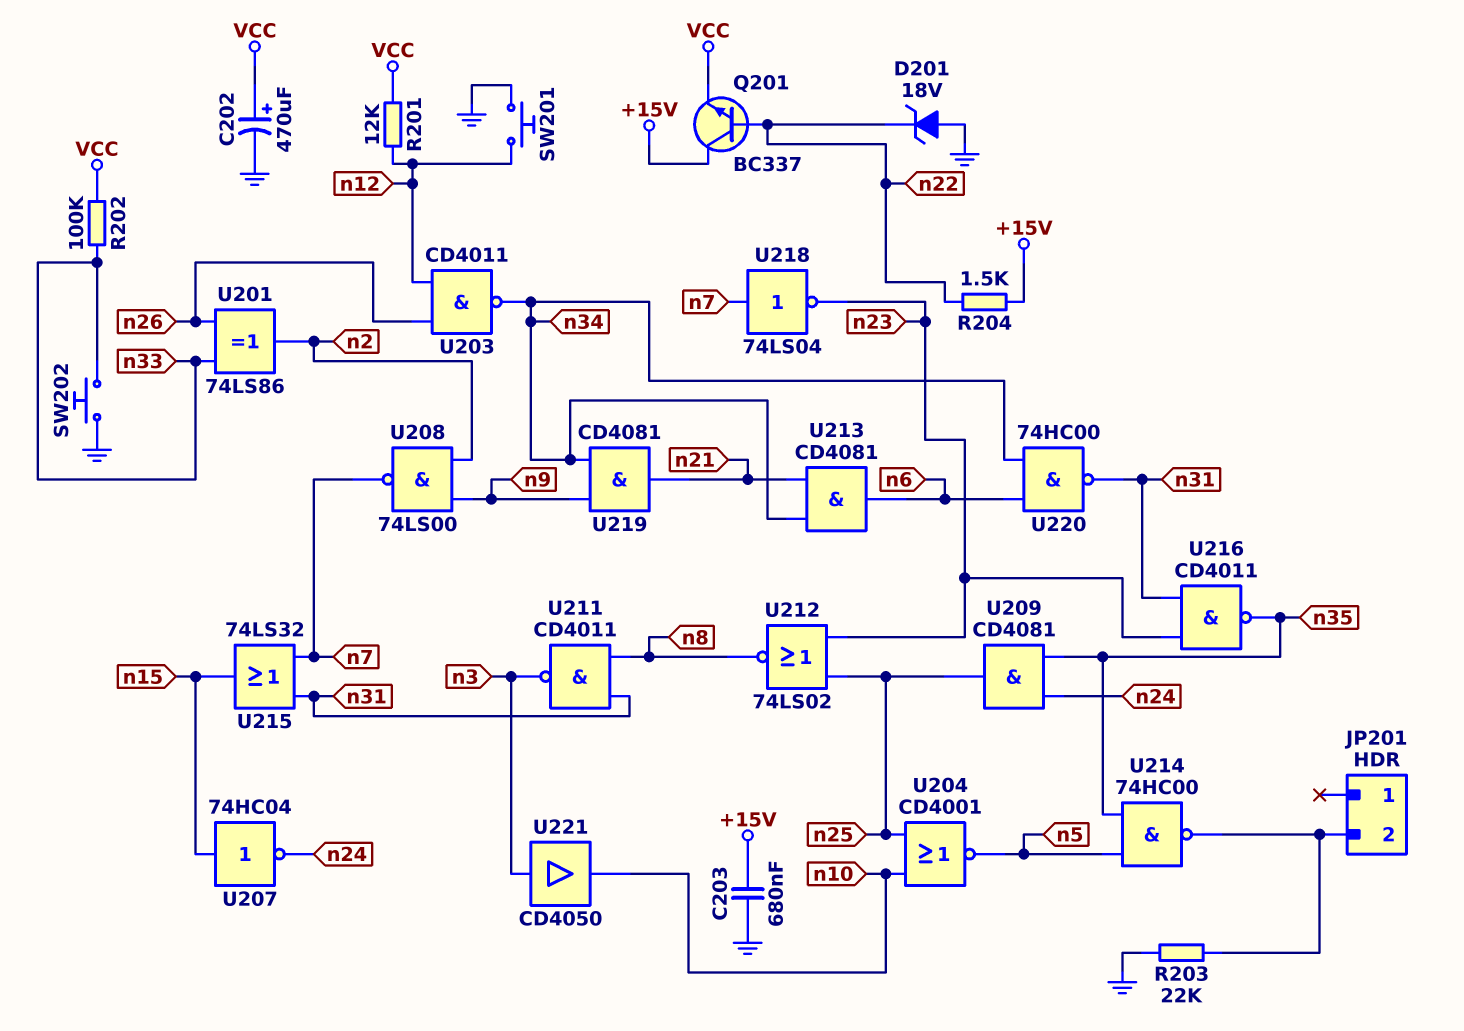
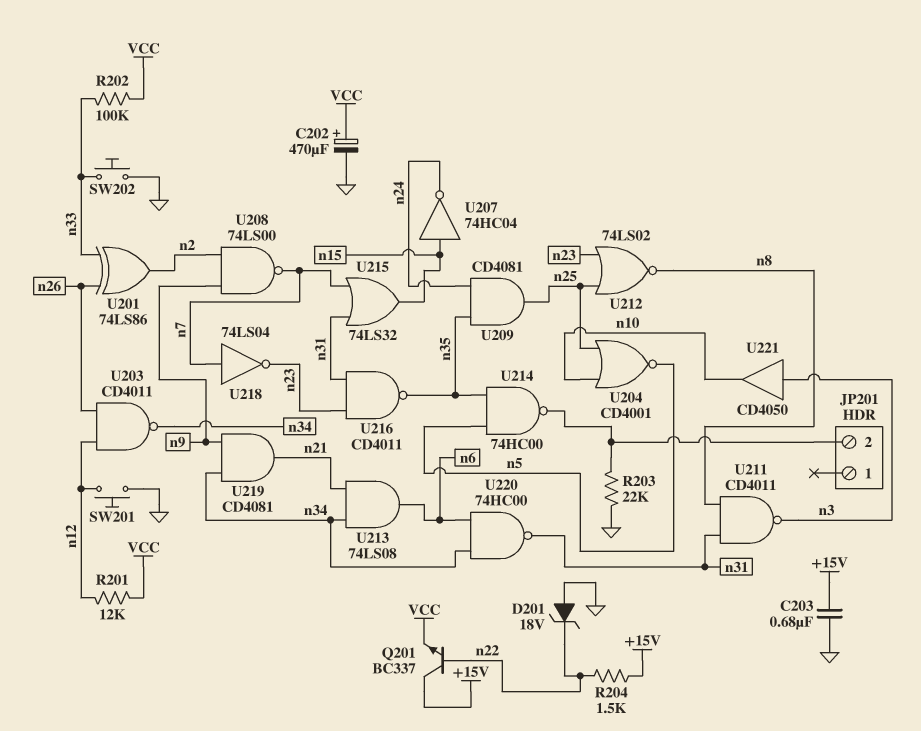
U213: AND CD4081 (in n21, in n34, out n6) -> AND 74LS08 (in n21, in n34, out n6)

